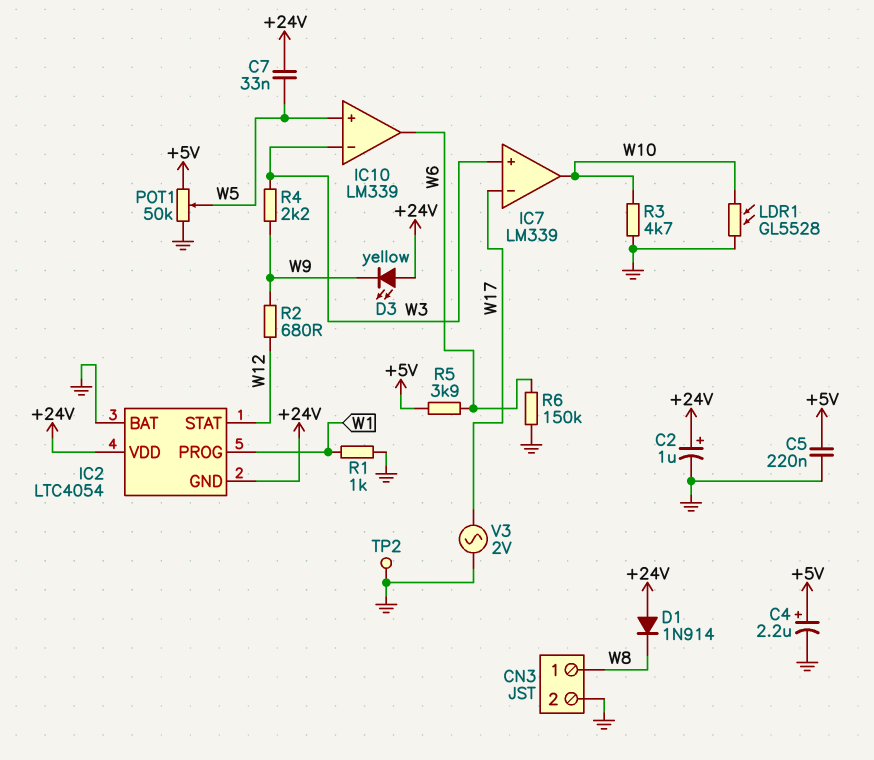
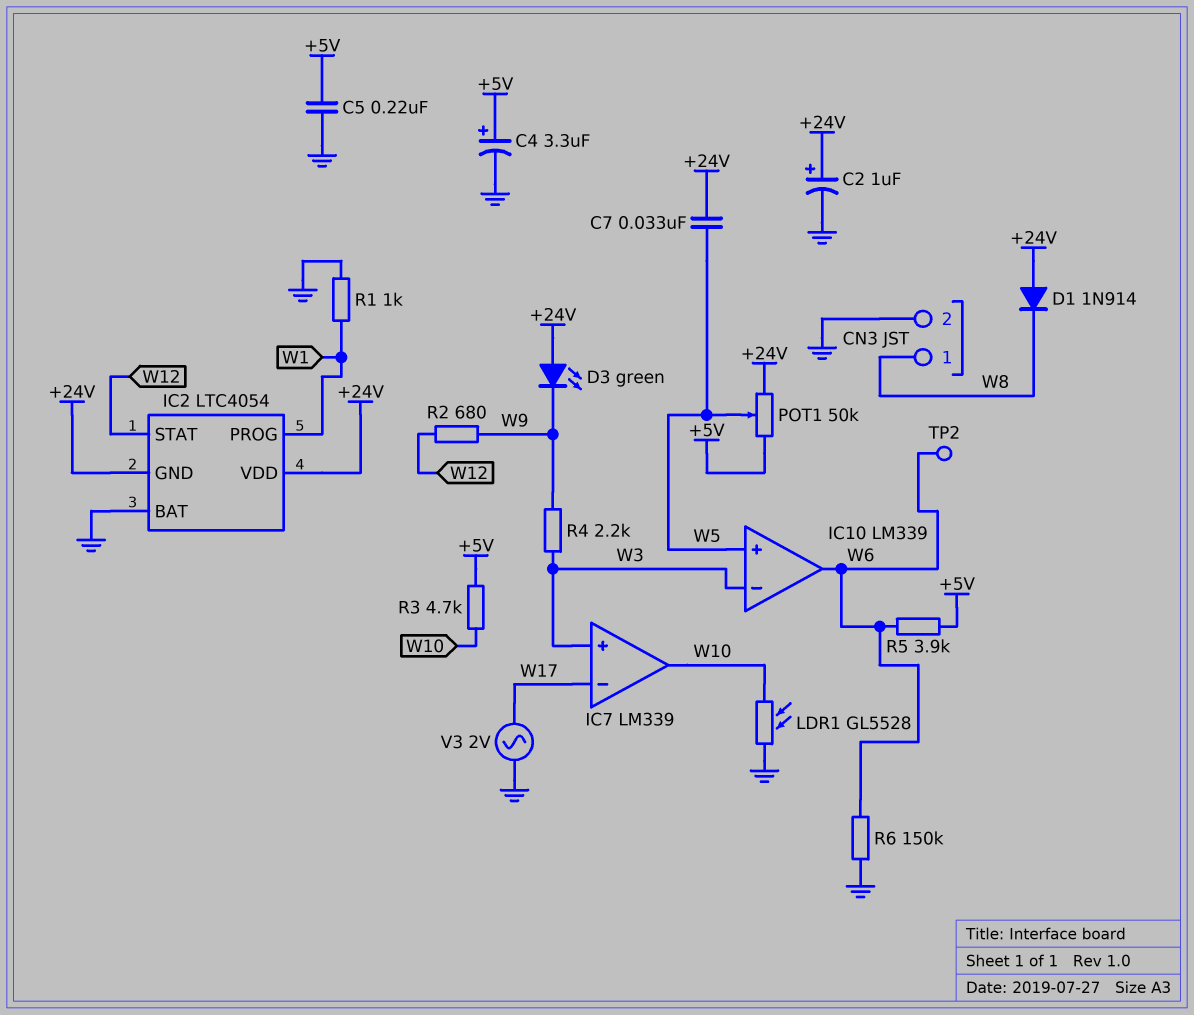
C4: 2.2uF (plus +5V, minus GND) -> 3.3uF (plus +5V, minus GND)
D3: LED yellow (A +24V, K W9) -> LED green (A +24V, K W9)
POT1: 50k (+5V, GND, wiper W5) -> 50k (+5V, +24V, wiper W5)
R3: 4.7k (GND, W10) -> 4.7k (+5V, W10)
TP2: test point (GND) -> test point (W6)

